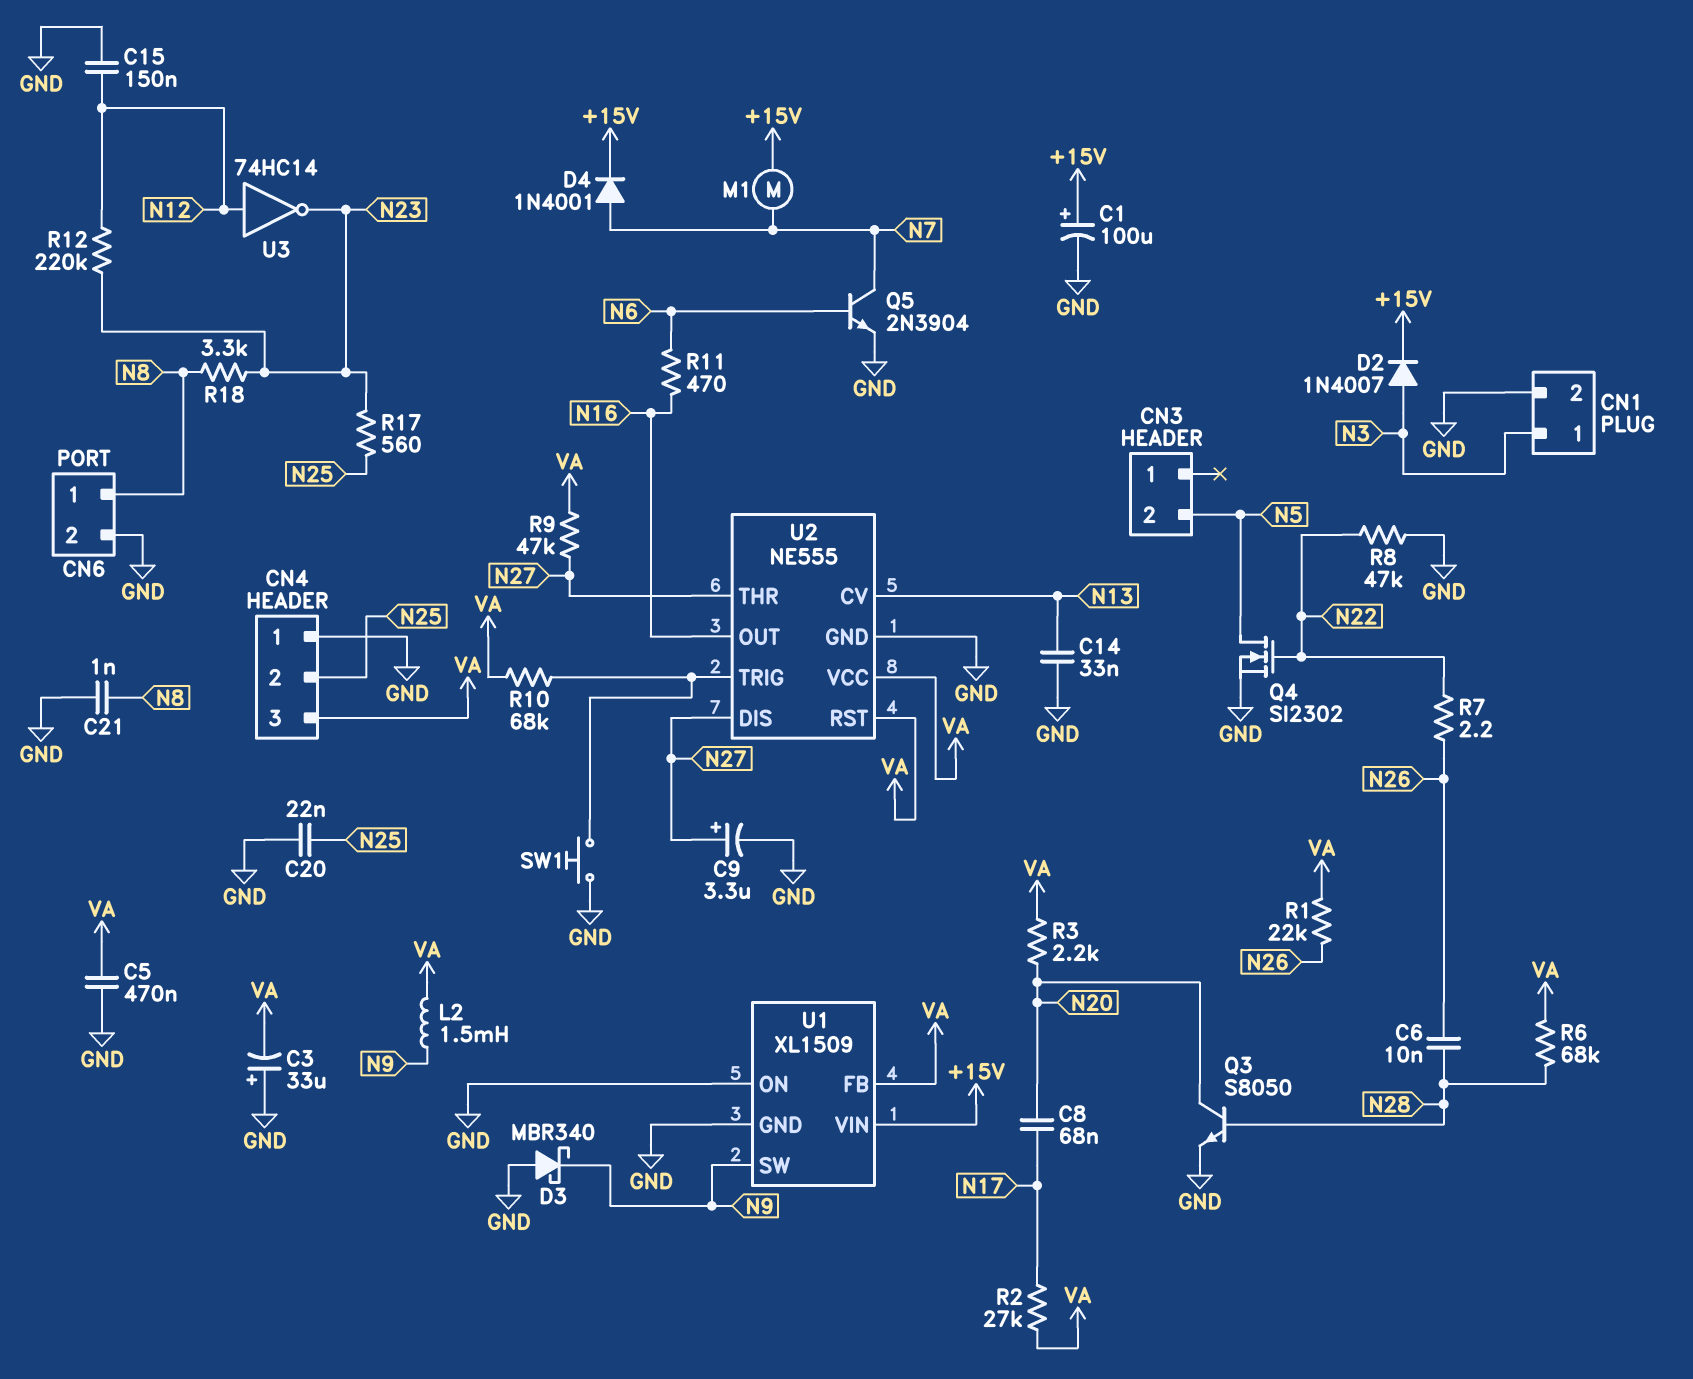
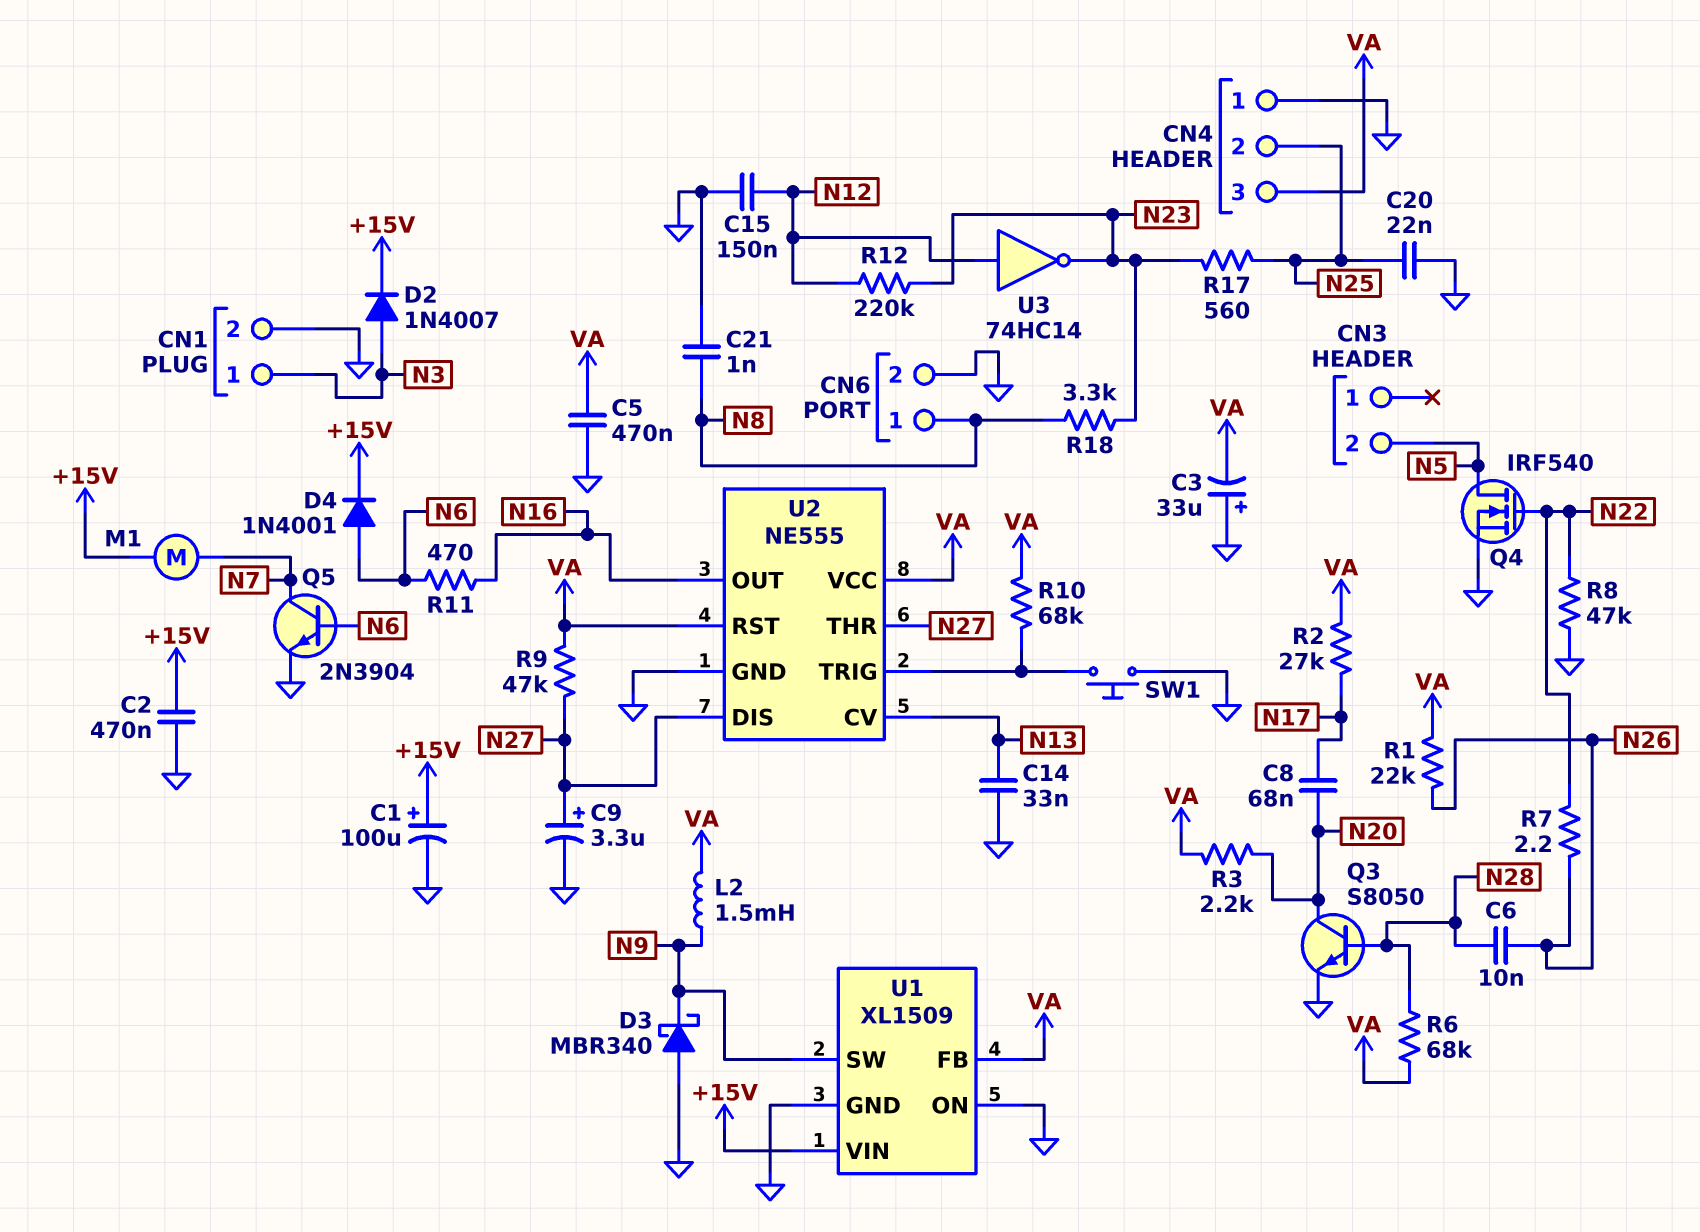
C2: none -> 470nF (+15V, GND)
D4: diode 1N4001 (A N7, K +15V) -> diode 1N4001 (A N6, K +15V)
Q4: NMOS SI2302 (G N22, D N5, S GND) -> NMOS IRF540 (G N22, D N5, S GND)

